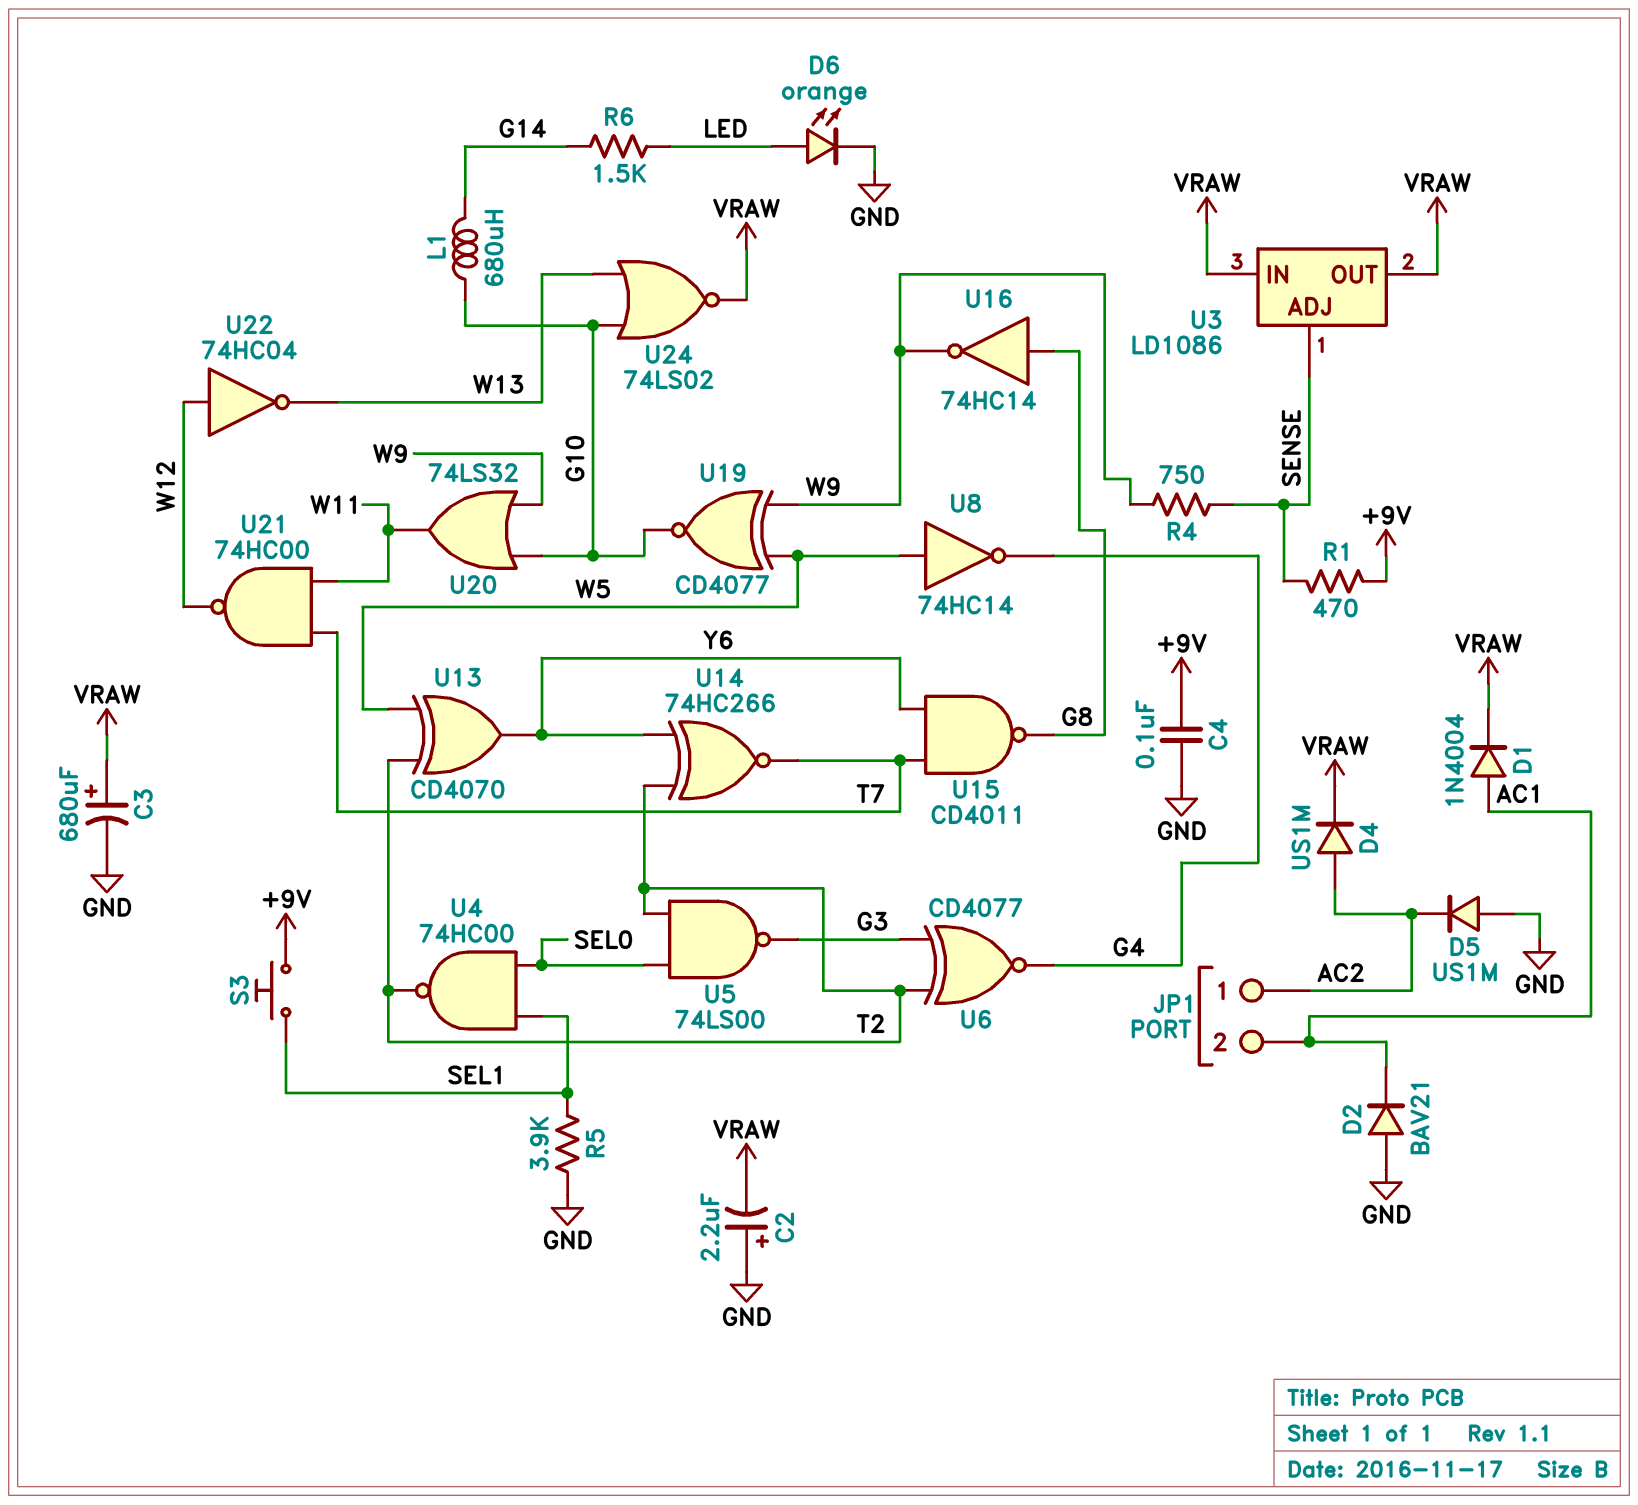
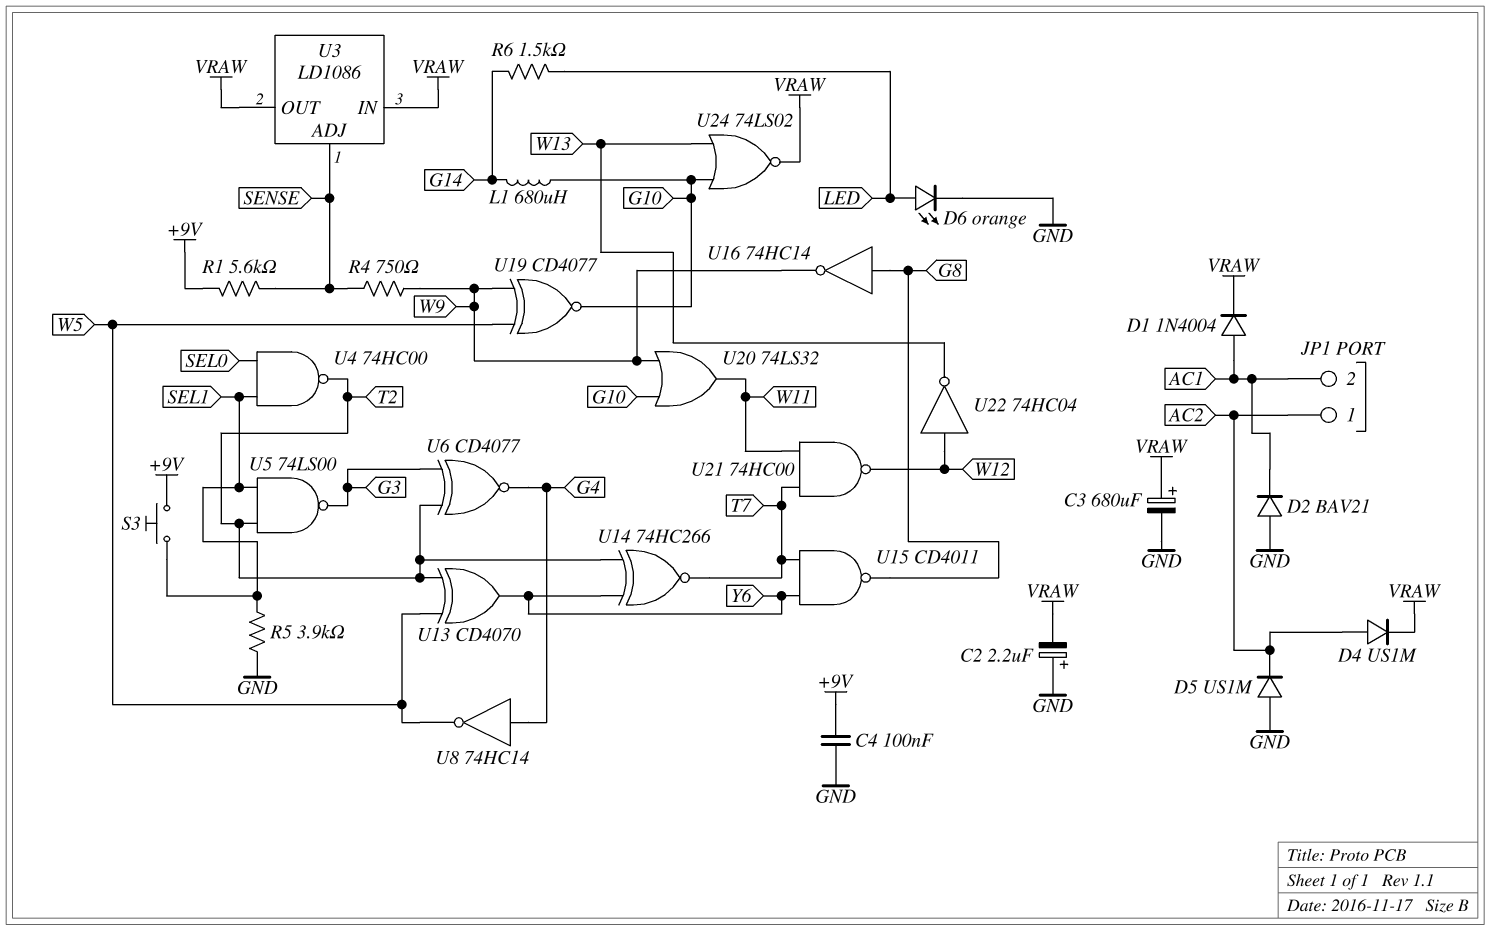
R1: 470 (+9V, SENSE) -> 5.6k (+9V, SENSE)
U5: NAND 74LS00 (in SEL0, in T2, out G3) -> NAND 74LS00 (in SEL1, in T2, out G3)
U8: NOT 74HC14 (in W5, out G4) -> NOT 74HC14 (in G4, out W5)

